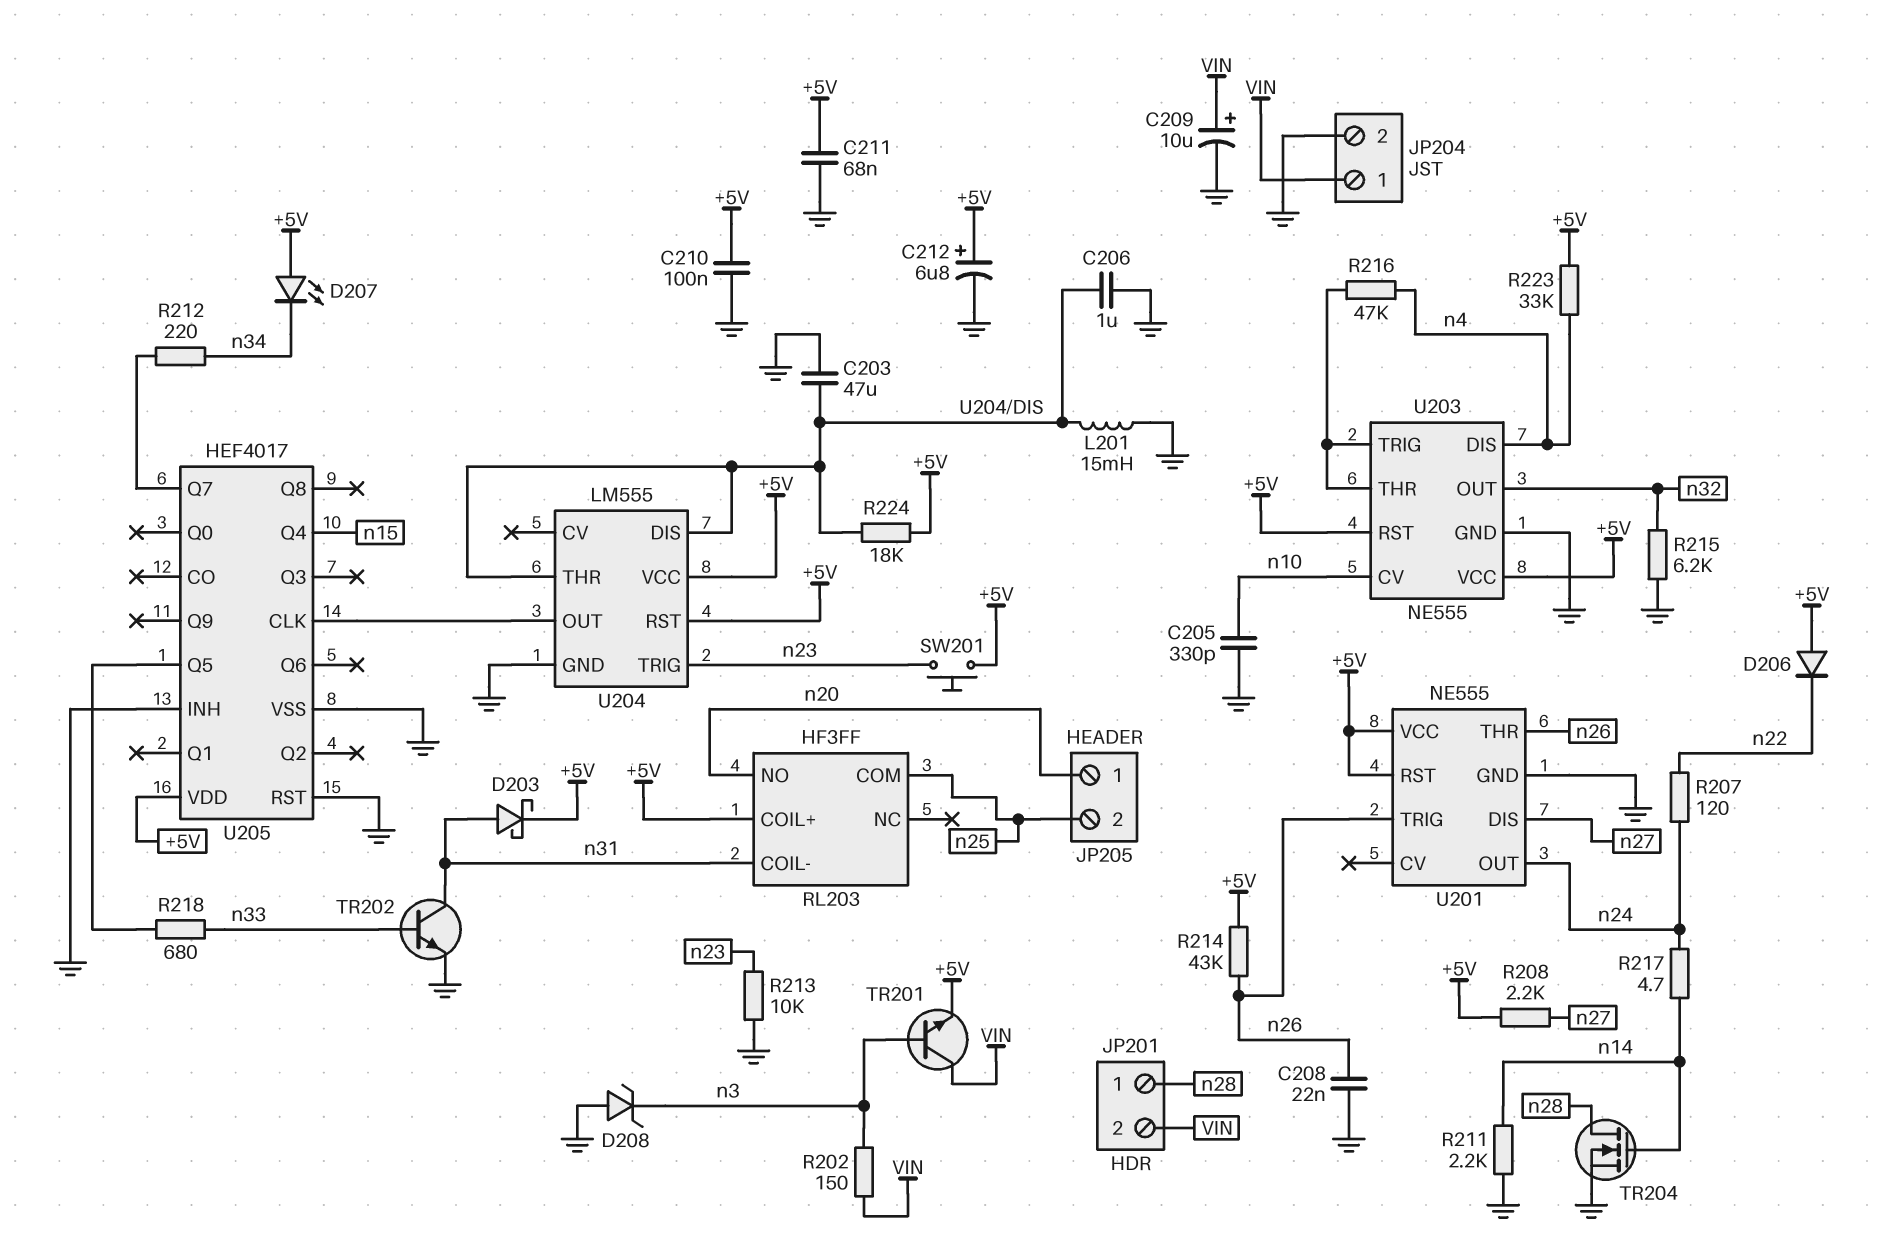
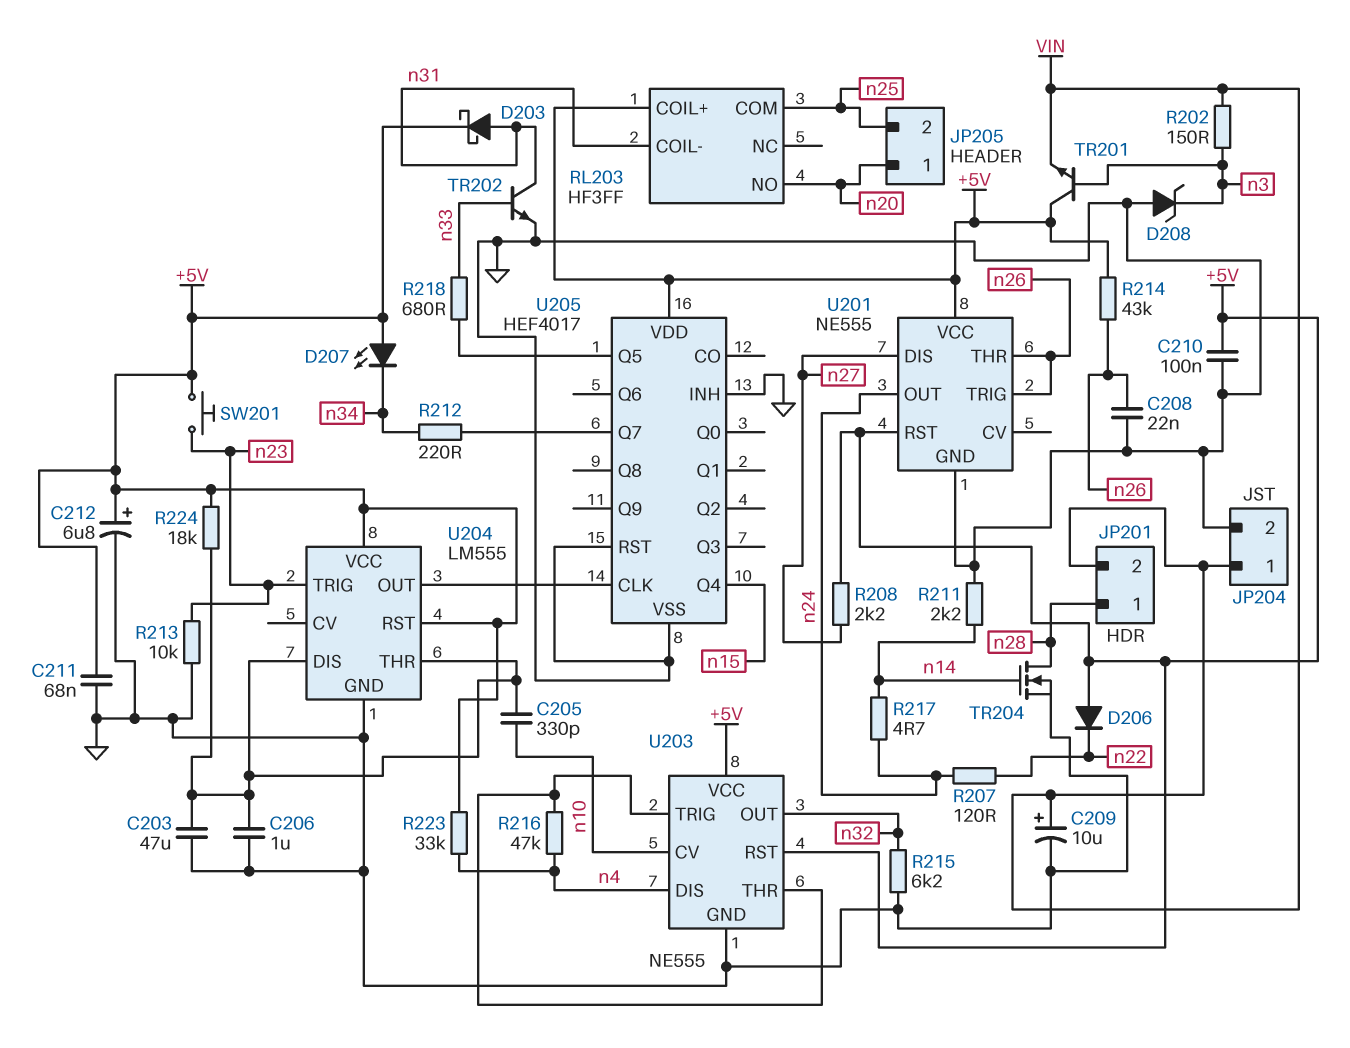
C205: 330pF (GND, n10) -> 330pF (U204/DIS, n10)
L201: 15mH (GND, U204/DIS) -> none
TR201: NPN (B n3, C VIN, E +5V) -> NPN (B n3, C +5V, E VIN)

